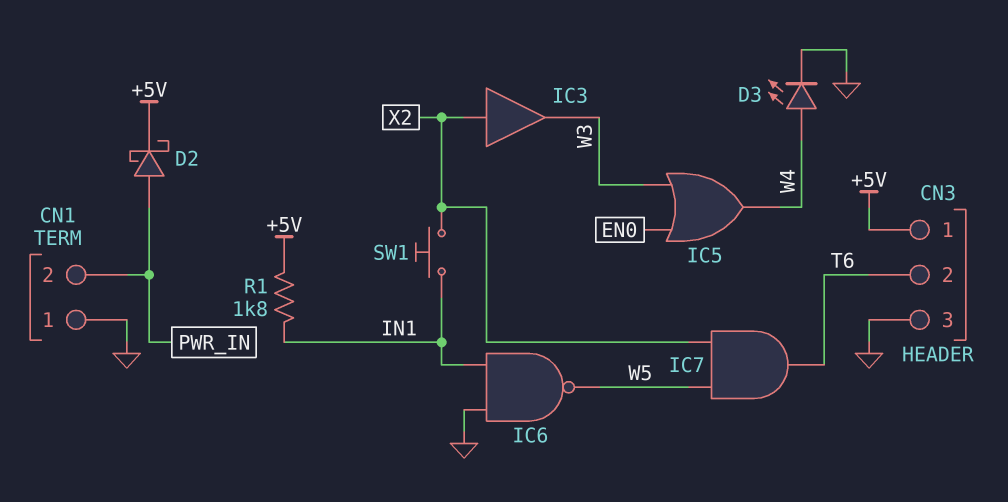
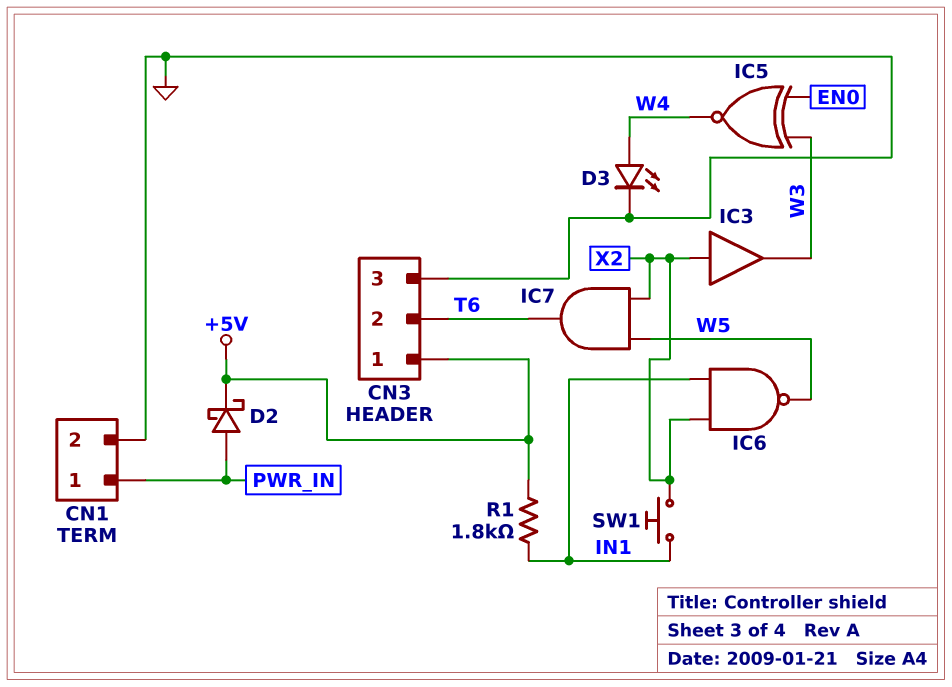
CN1 pin 1: GND -> PWR_IN
CN1 pin 2: PWR_IN -> GND
IC5: OR (in EN0, in W3, out W4) -> XNOR (in EN0, in W3, out W4)
IC6: NAND (in GND, in IN1, out W5) -> NAND (in IN1, in X2, out W5)

